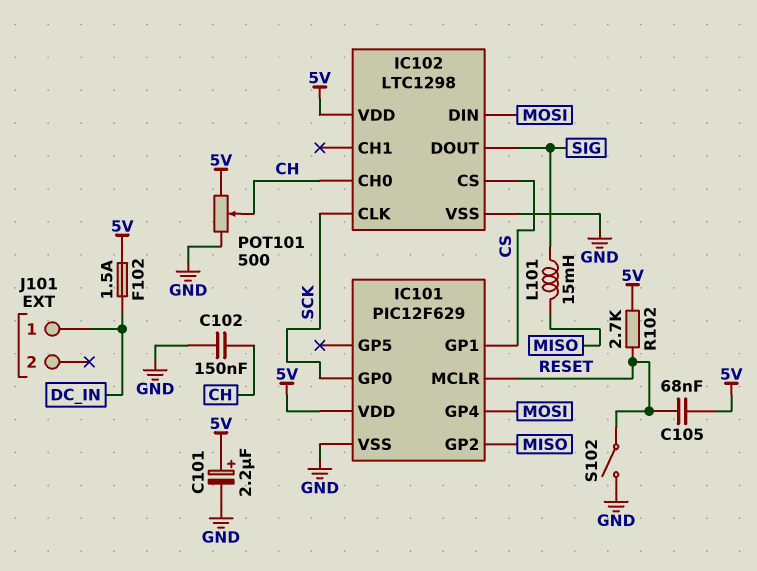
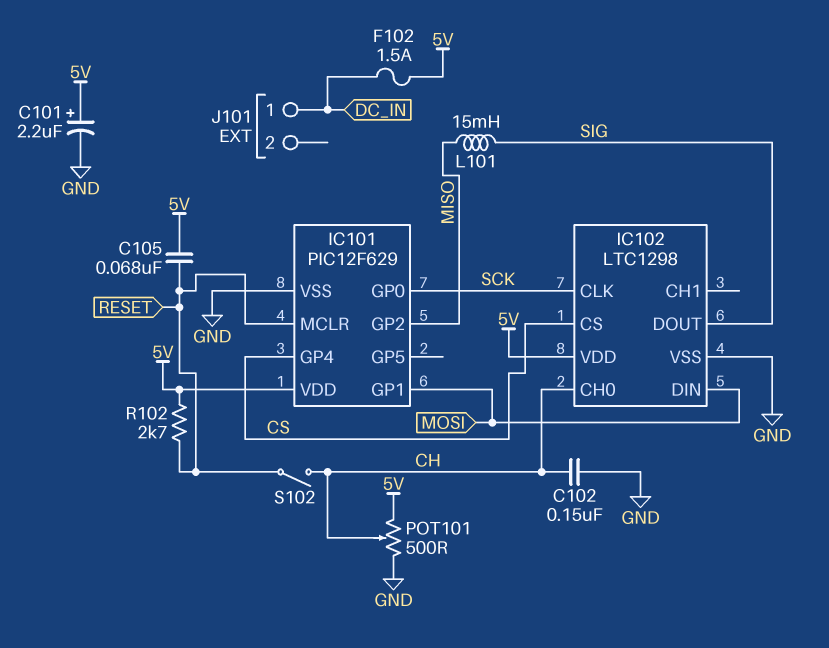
IC101 pin GP1: CS -> MOSI
IC101 pin GP4: MOSI -> CS
S102: switch (GND, RESET) -> switch (CH, RESET)

